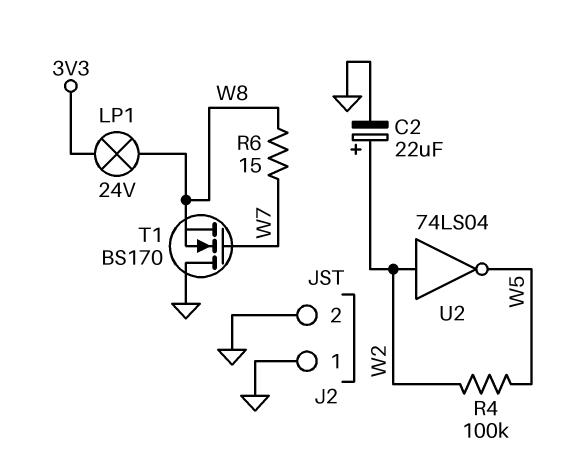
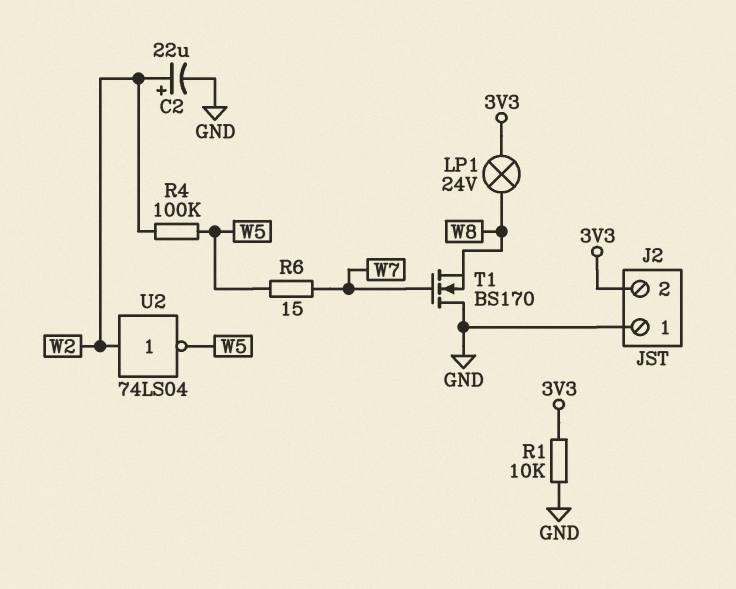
J2 pin 2: GND -> 3V3
R1: none -> 10k (3V3, GND)
R6: 15 (W7, W8) -> 15 (W5, W7)

